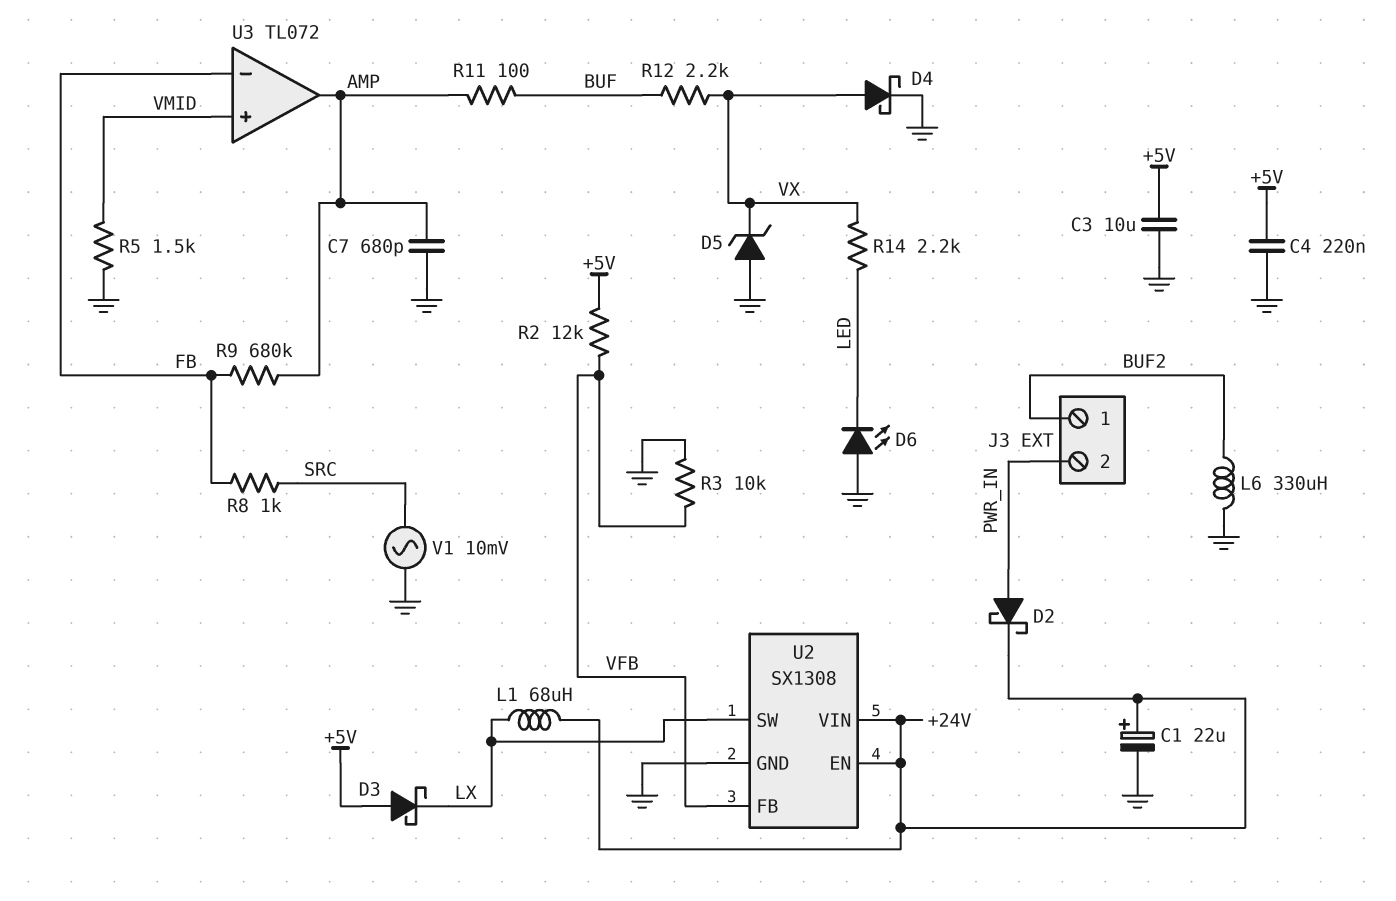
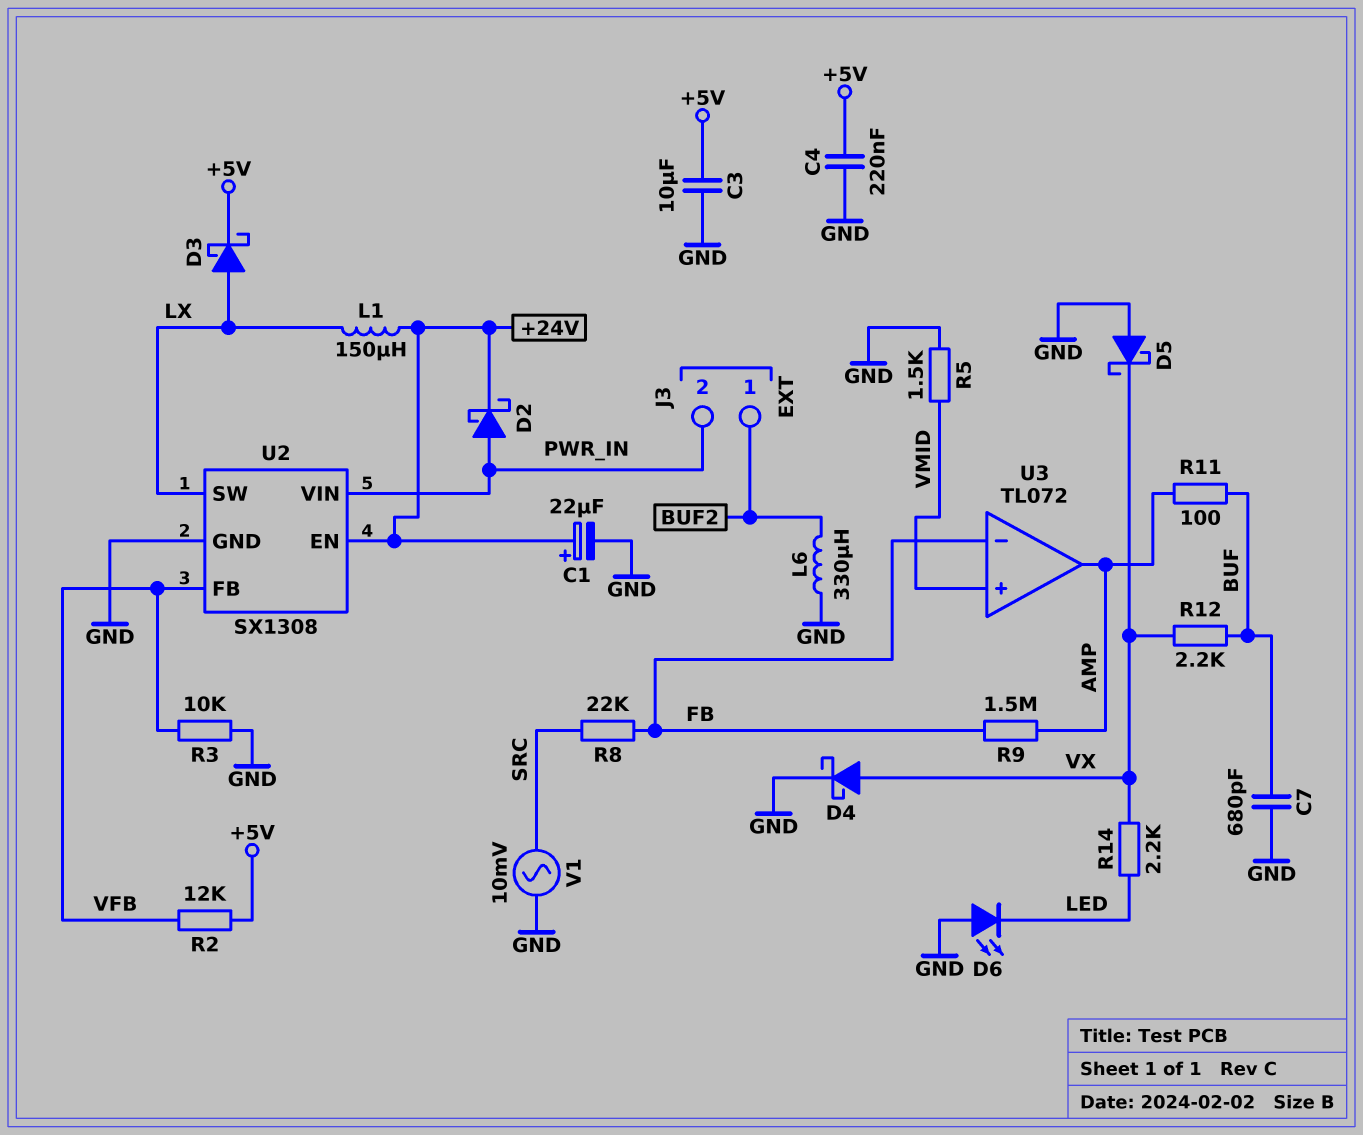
C7: 680pF (AMP, GND) -> 680pF (BUF, GND)
D3: schottky (A +5V, K LX) -> schottky (A LX, K +5V)
D5: zener (A GND, K VX) -> schottky (A GND, K VX)
L1: 68uH (+24V, LX) -> 150uH (+24V, LX)
R8: 1k (FB, SRC) -> 22k (FB, SRC)
R9: 680k (AMP, FB) -> 1.5M (AMP, FB)
U2 pin VIN: +24V -> PWR_IN

